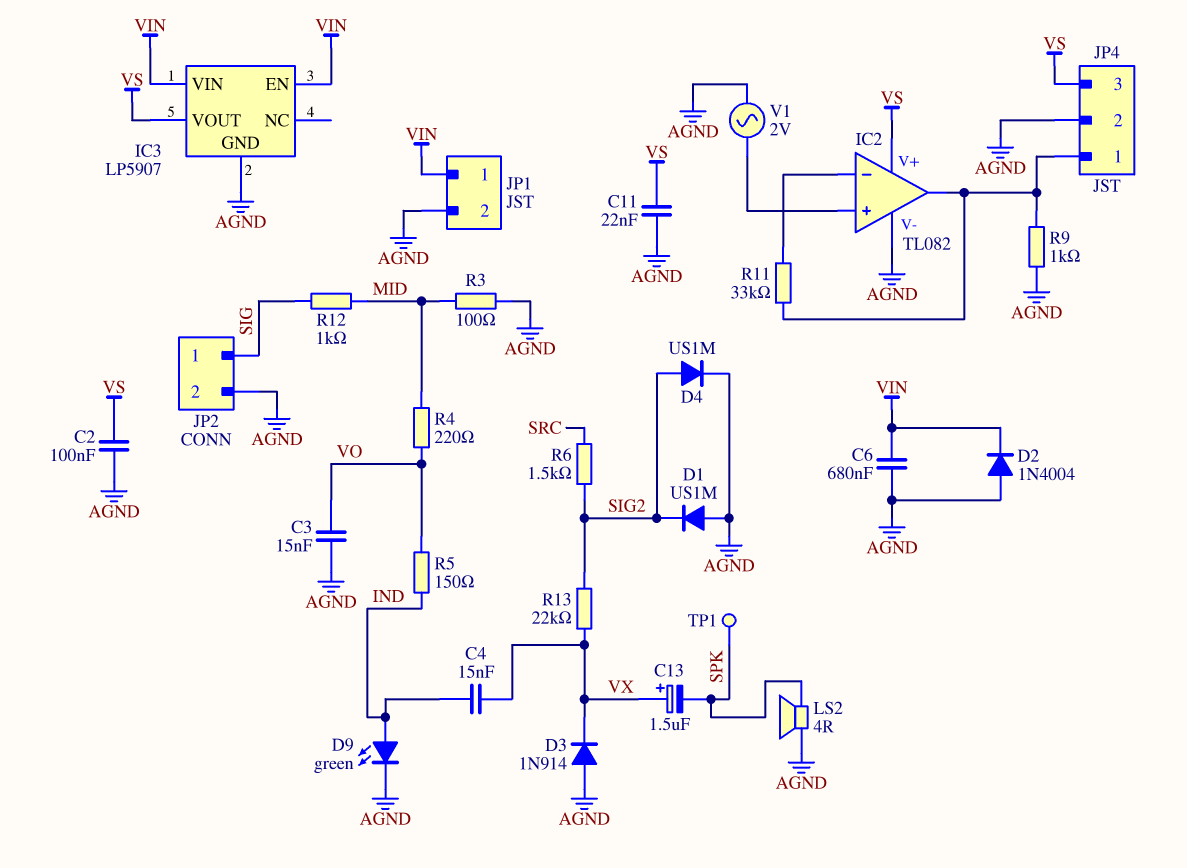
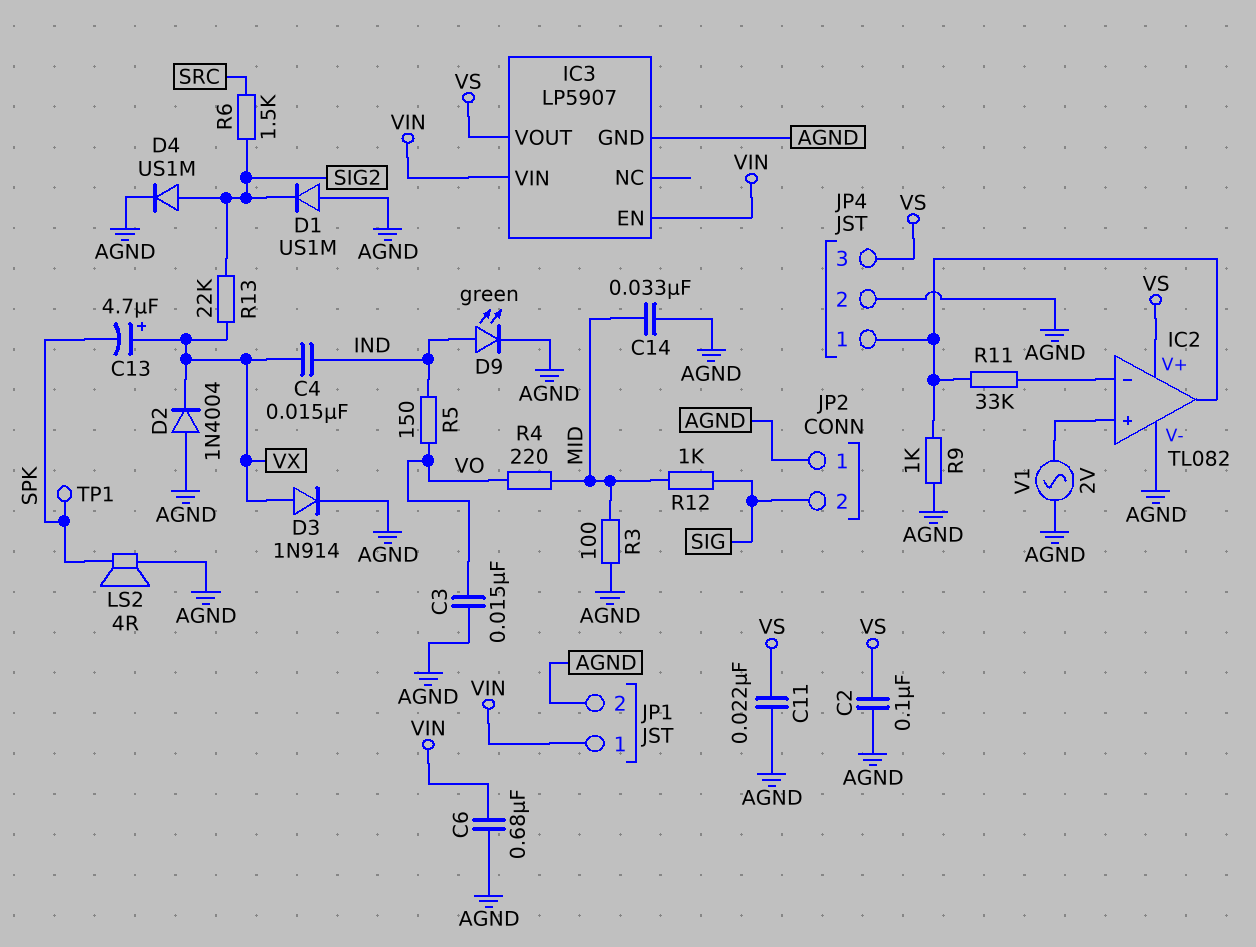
C13: 1.5uF (plus VX, minus SPK) -> 4.7uF (plus VX, minus SPK)
C14: none -> 33nF (AGND, MID)
D2: diode 1N4004 (A AGND, K VIN) -> diode 1N4004 (A AGND, K VX)
D3: diode 1N914 (A AGND, K VX) -> diode 1N914 (A VX, K AGND)
JP2 pin 1: SIG -> AGND
JP2 pin 2: AGND -> SIG

